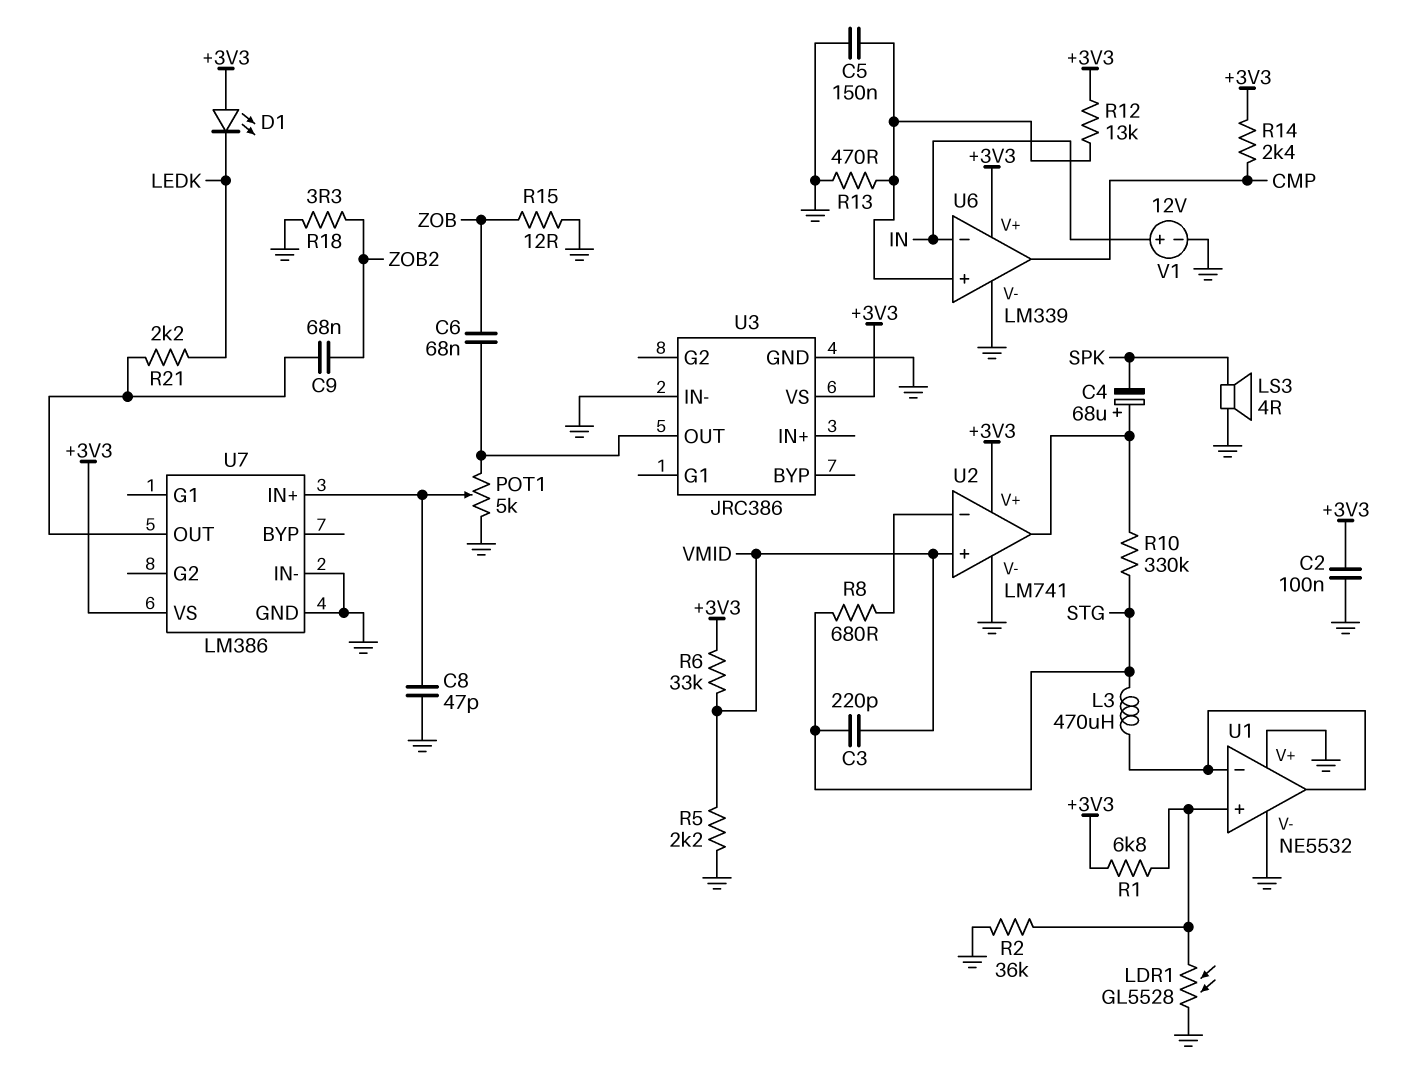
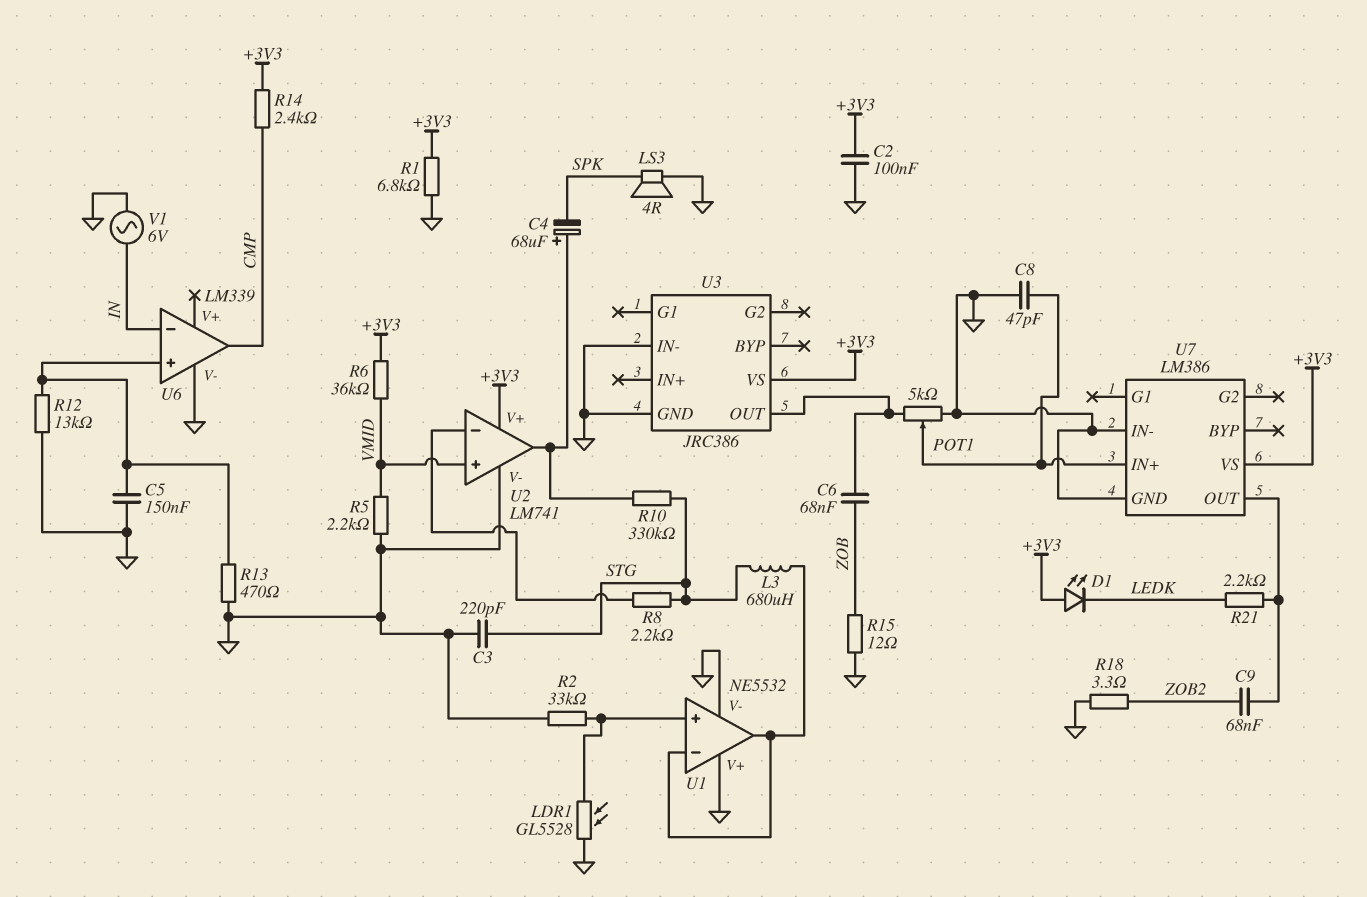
C3: 220pF (STG, VMID) -> 220pF (GND, STG)
L3: 470uH (STG, U1/in-) -> 680uH (STG, U1/in-)
R1: 6.8k (+3V3, U1/in+) -> 6.8k (+3V3, GND)
R2: 36k (GND, U1/in+) -> 33k (GND, U1/in+)
R6: 33k (+3V3, VMID) -> 36k (+3V3, VMID)
R8: 680 (STG, U2/in-) -> 2.2k (STG, U2/in-)
R12: 13k (+3V3, U6/in+) -> 13k (GND, U6/in+)
U6 pin V+: +3V3 -> none
V1: 12V (plus IN, minus GND) -> AC 6V (GND, IN)

